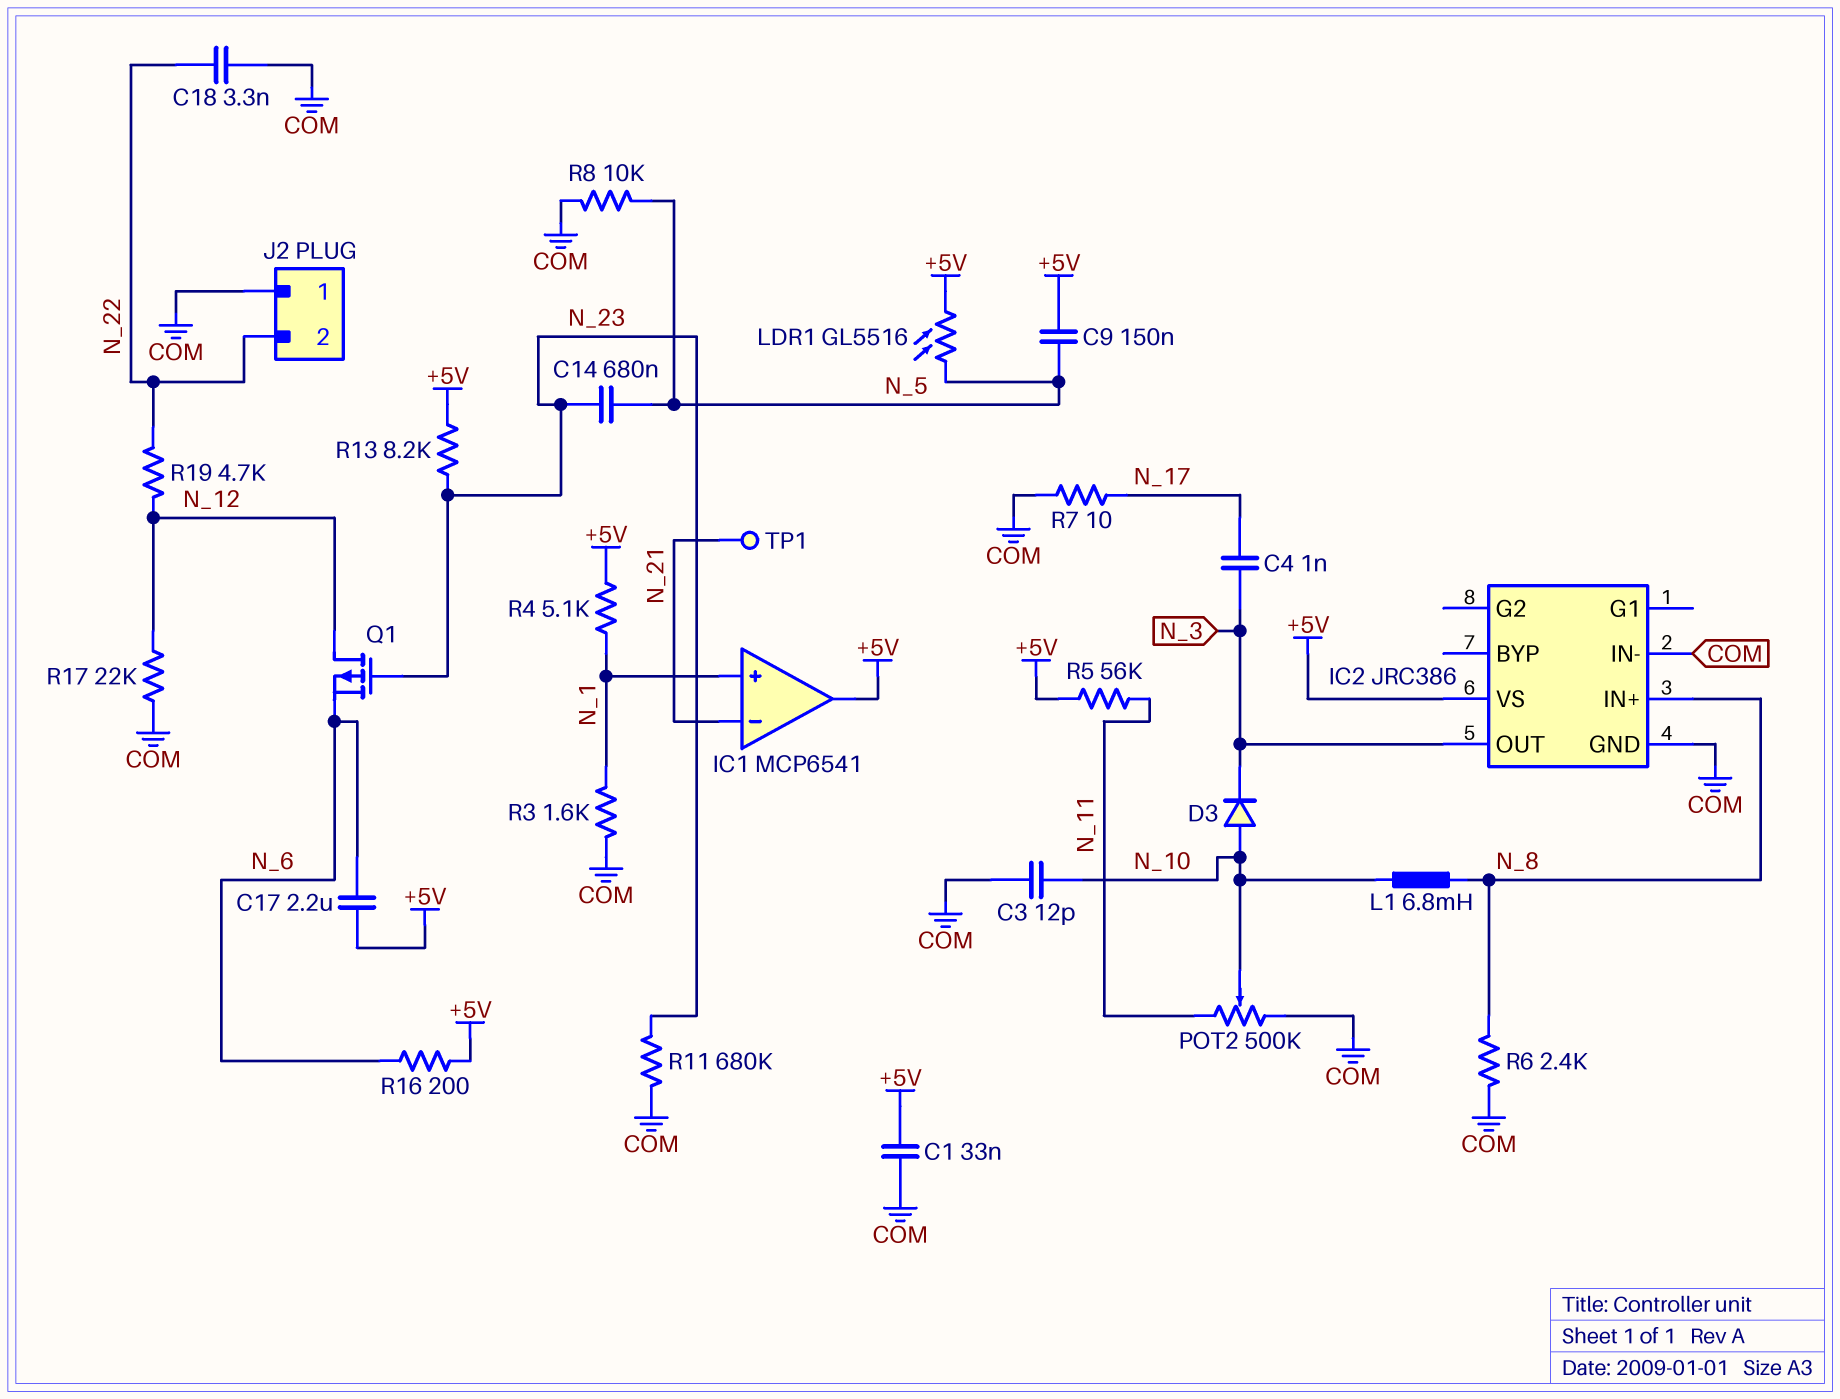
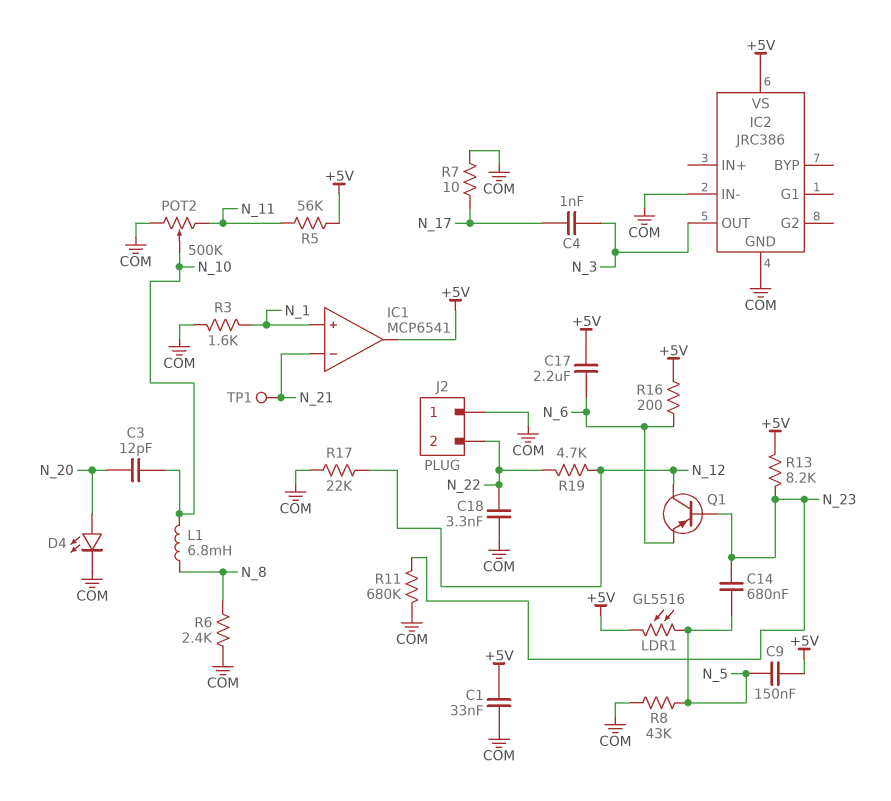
C3: 12pF (COM, N_10) -> 12pF (N_10, N_20)
D3: diode (A N_10, K N_3) -> none
D4: none -> LED (A N_20, K COM)
IC2 pin IN+: N_8 -> none
Q1: PMOS (G N_23, D N_12, S N_6) -> PNP (B N_23, C N_12, E N_6)
R4: 5.1k (+5V, N_1) -> none
R8: 10k (COM, N_5) -> 43k (COM, N_5)

